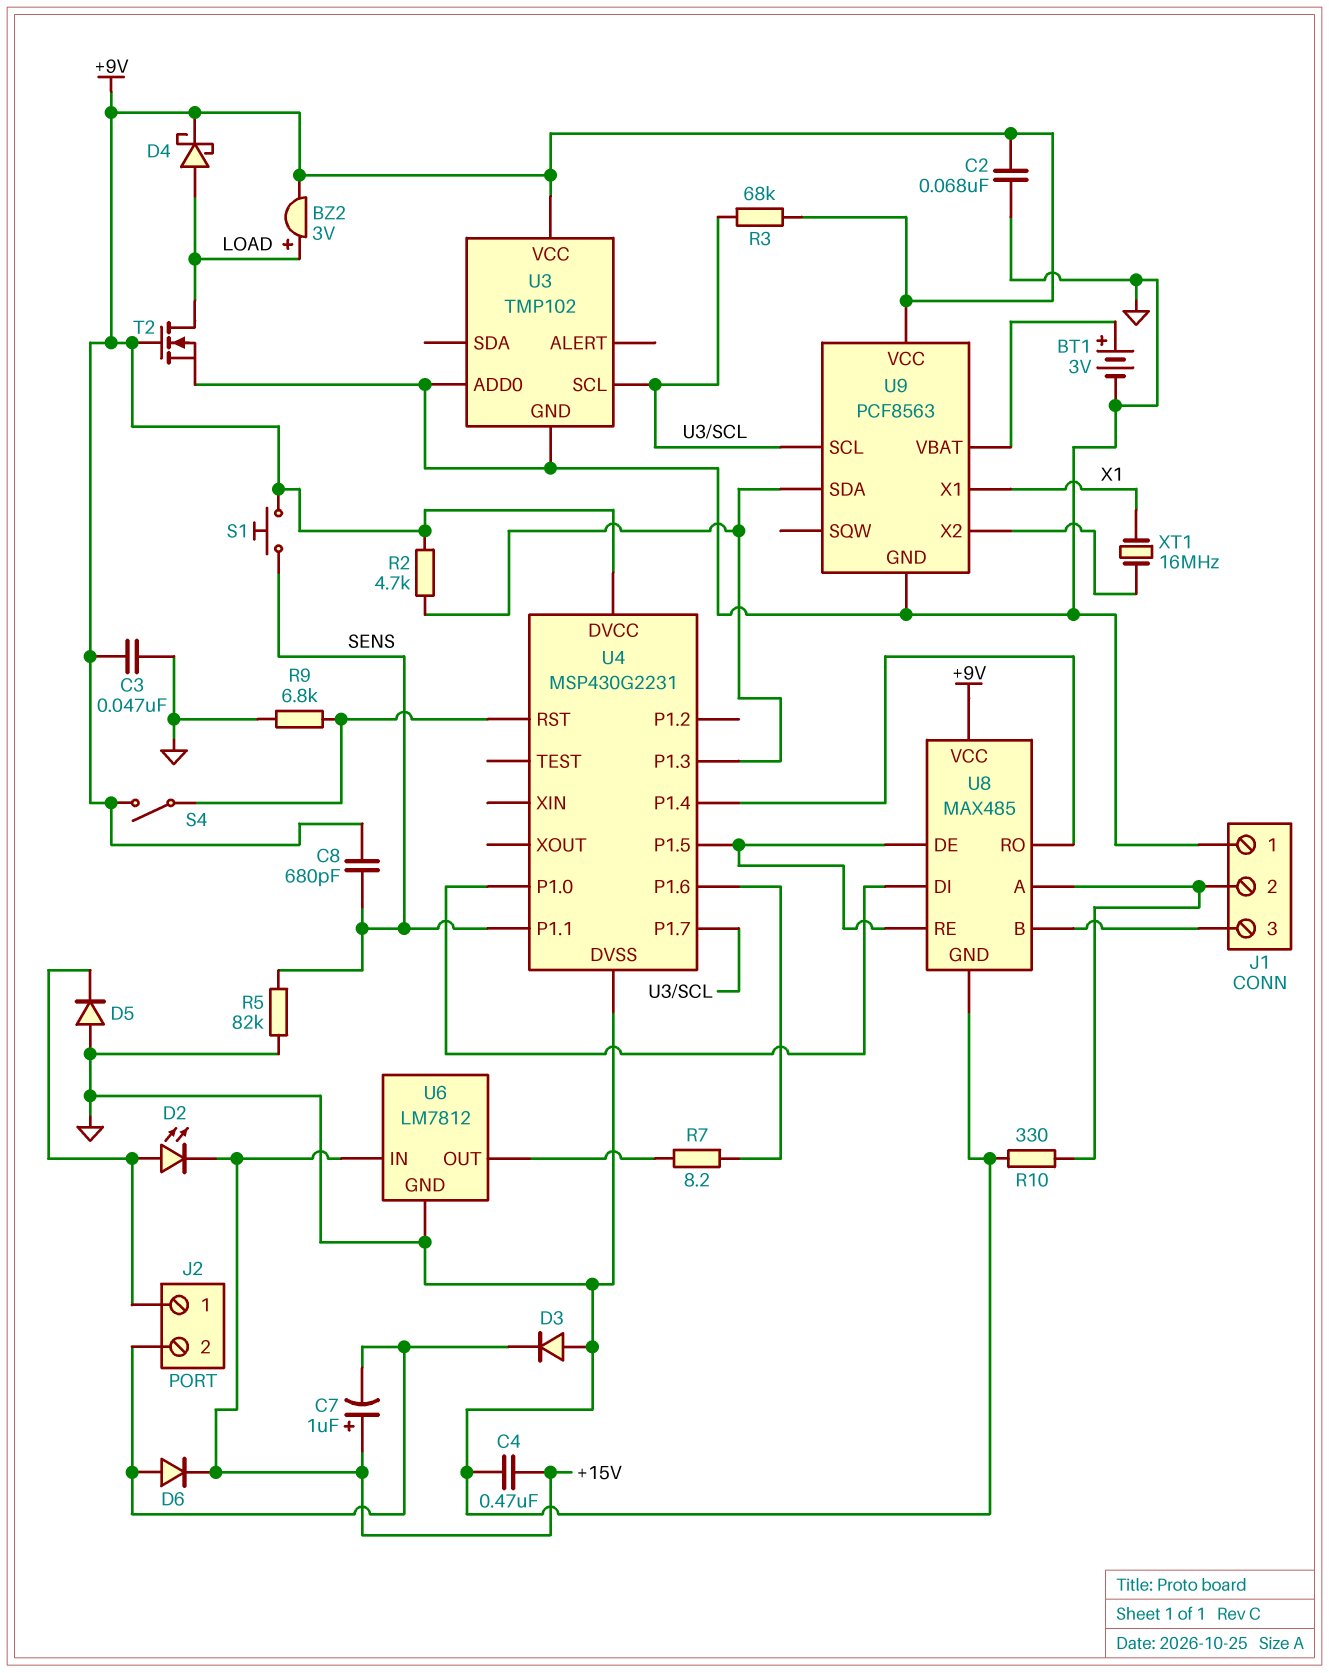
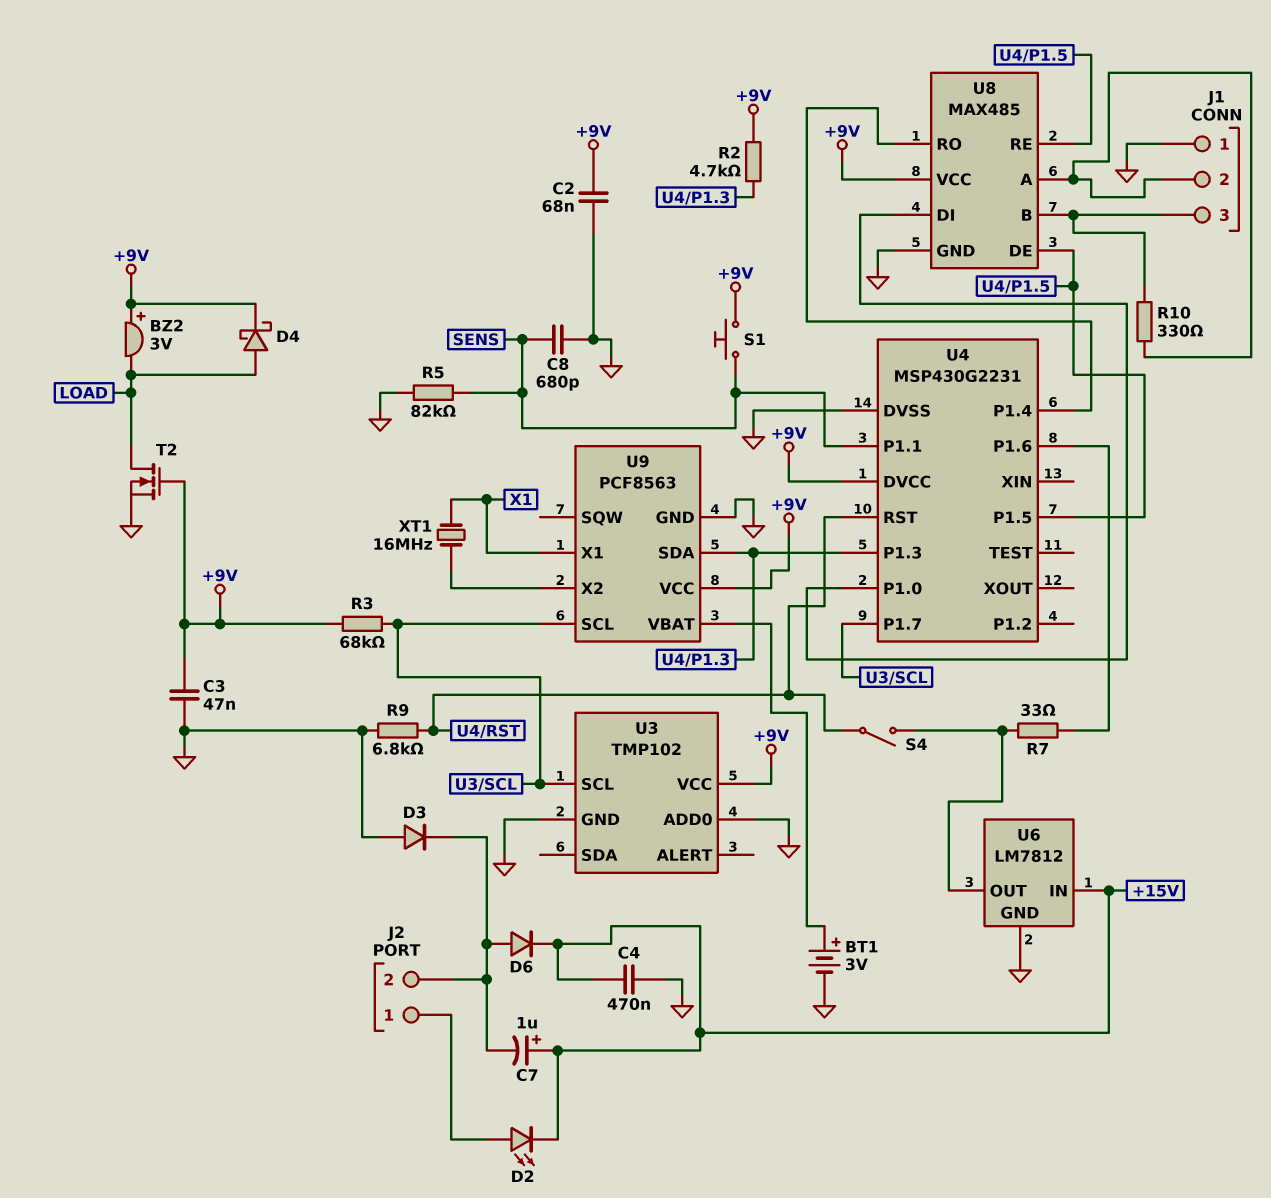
BZ2: buzzer 3V (plus LOAD, minus +9V) -> buzzer 3V (plus +9V, minus LOAD)
C8: 680pF (+9V, SENS) -> 680pF (GND, SENS)
D5: diode (A GND, K J2/1) -> none
R7: 8.2 (U4/P1.6, U6/OUT) -> 33 (U4/P1.6, U6/OUT)
R10: 330 (GND, J1/2) -> 330 (J1/2, J1/3)
S4: switch (+9V, U4/RST) -> switch (U4/RST, U6/OUT)

